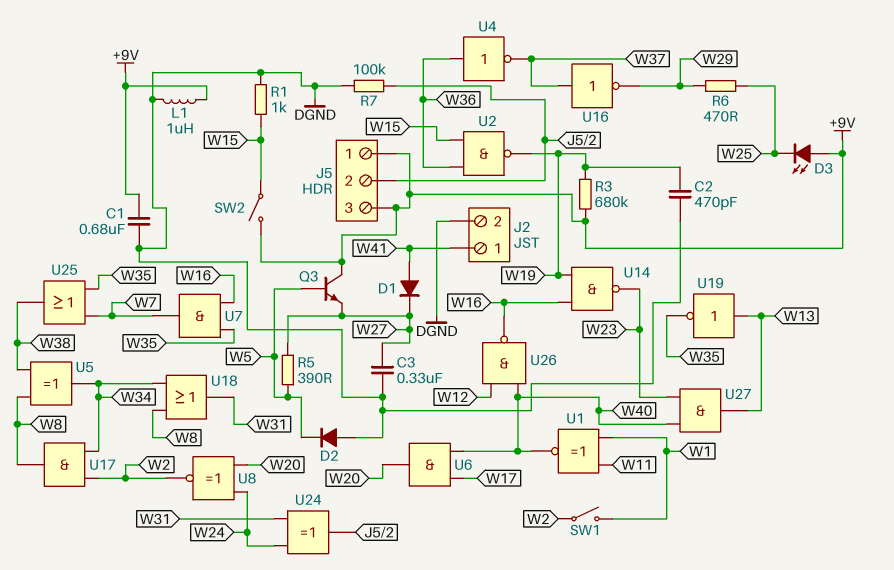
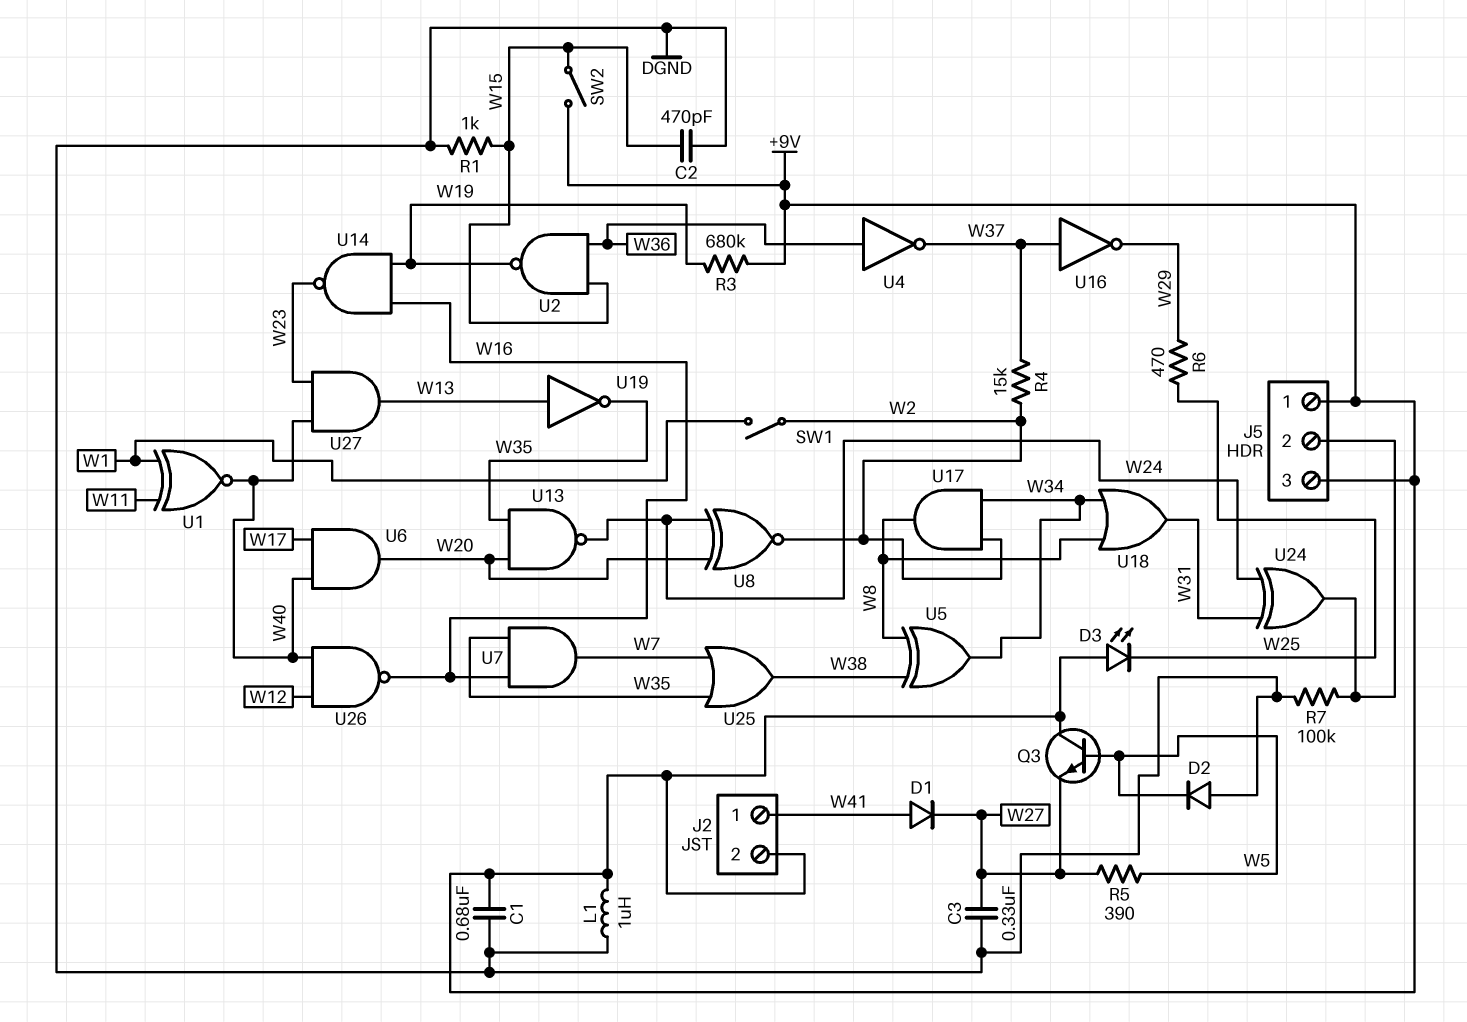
C2: 470pF (DGND, W19) -> 470pF (DGND, W15)
J2 pin 2: DGND -> +9V
R4: none -> 15k (W2, W37)
U13: none -> NAND (in W20, in W35, out W24)

